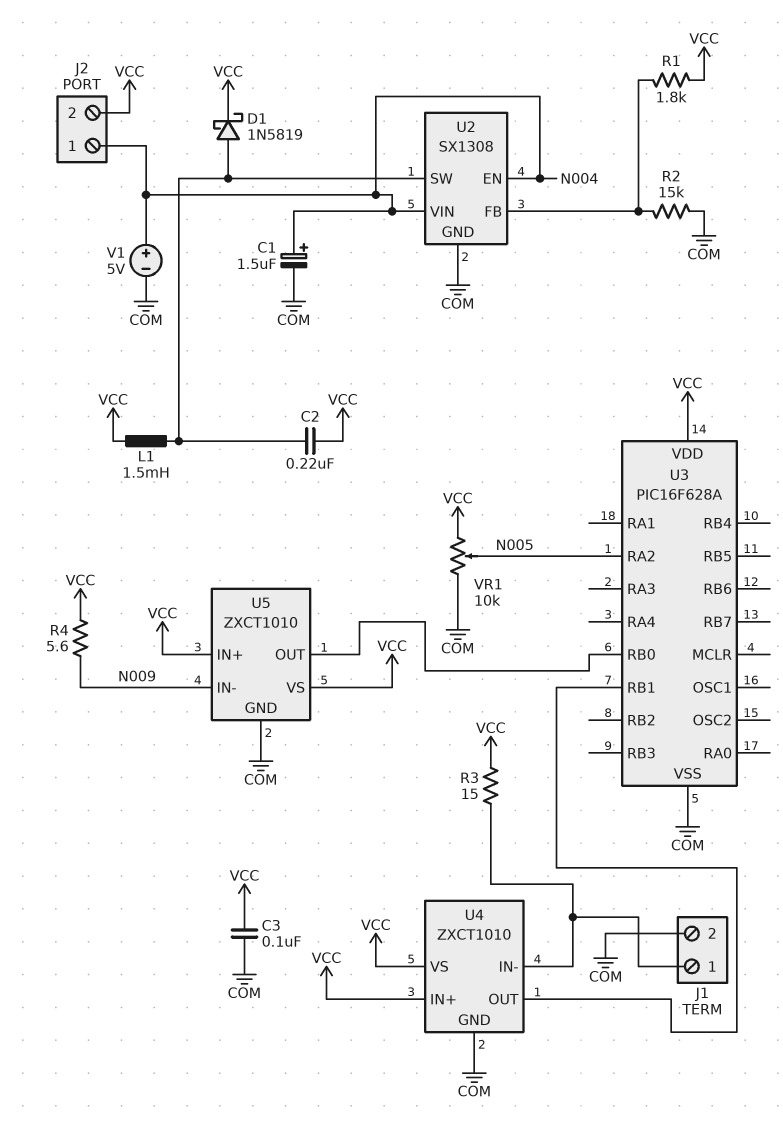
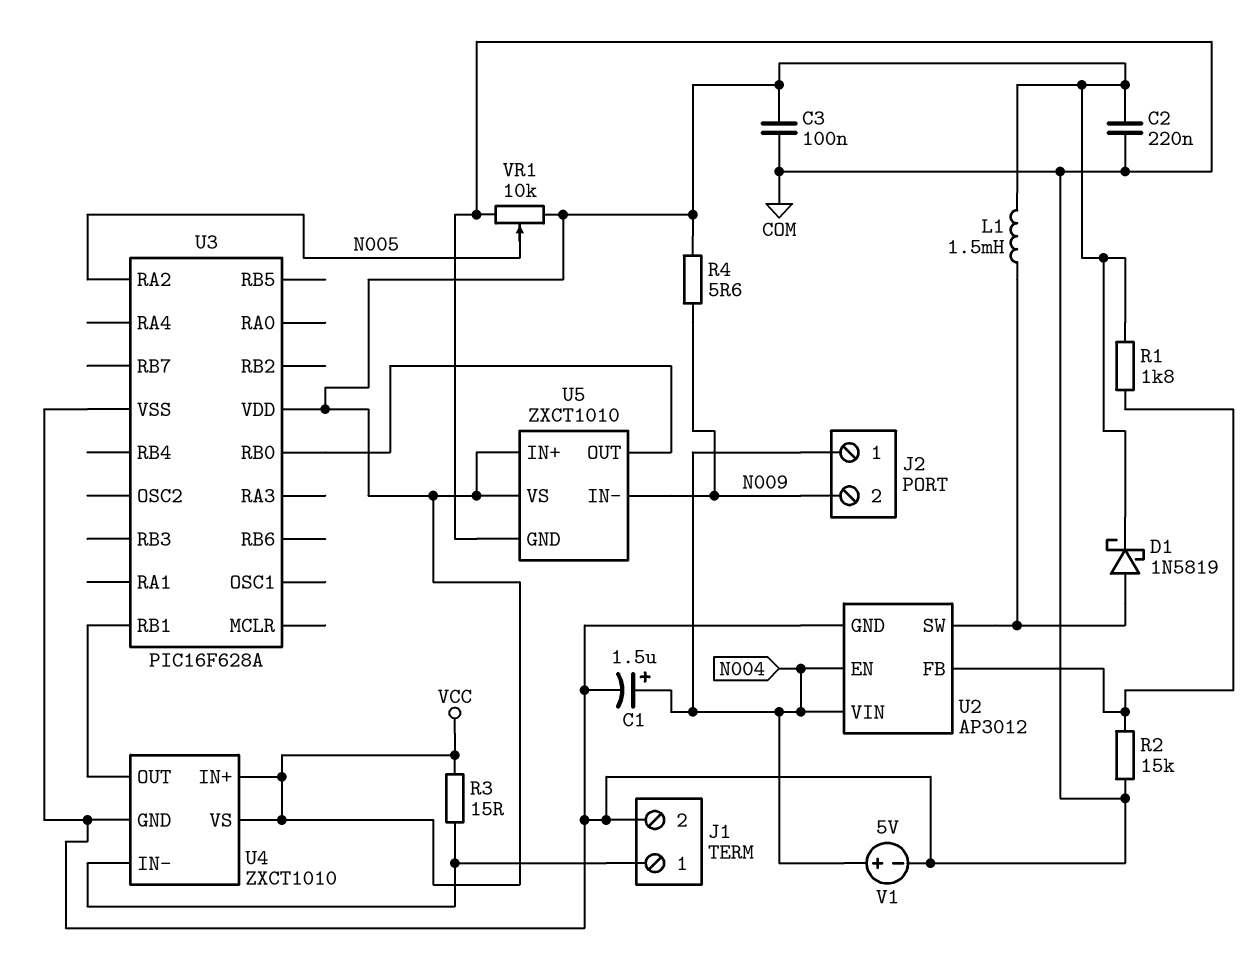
C2: 220nF (U2/SW, VCC) -> 220nF (COM, VCC)
J2 pin 2: VCC -> N009
U2: SX1308 -> AP3012

